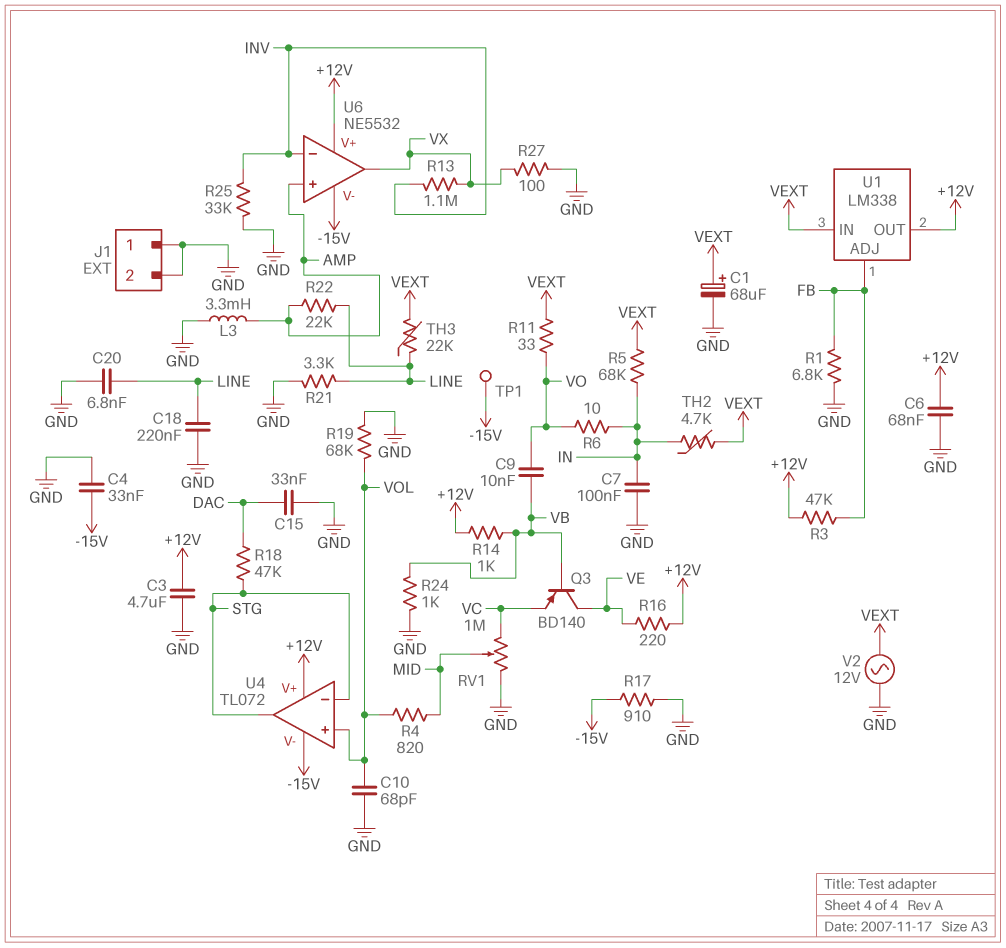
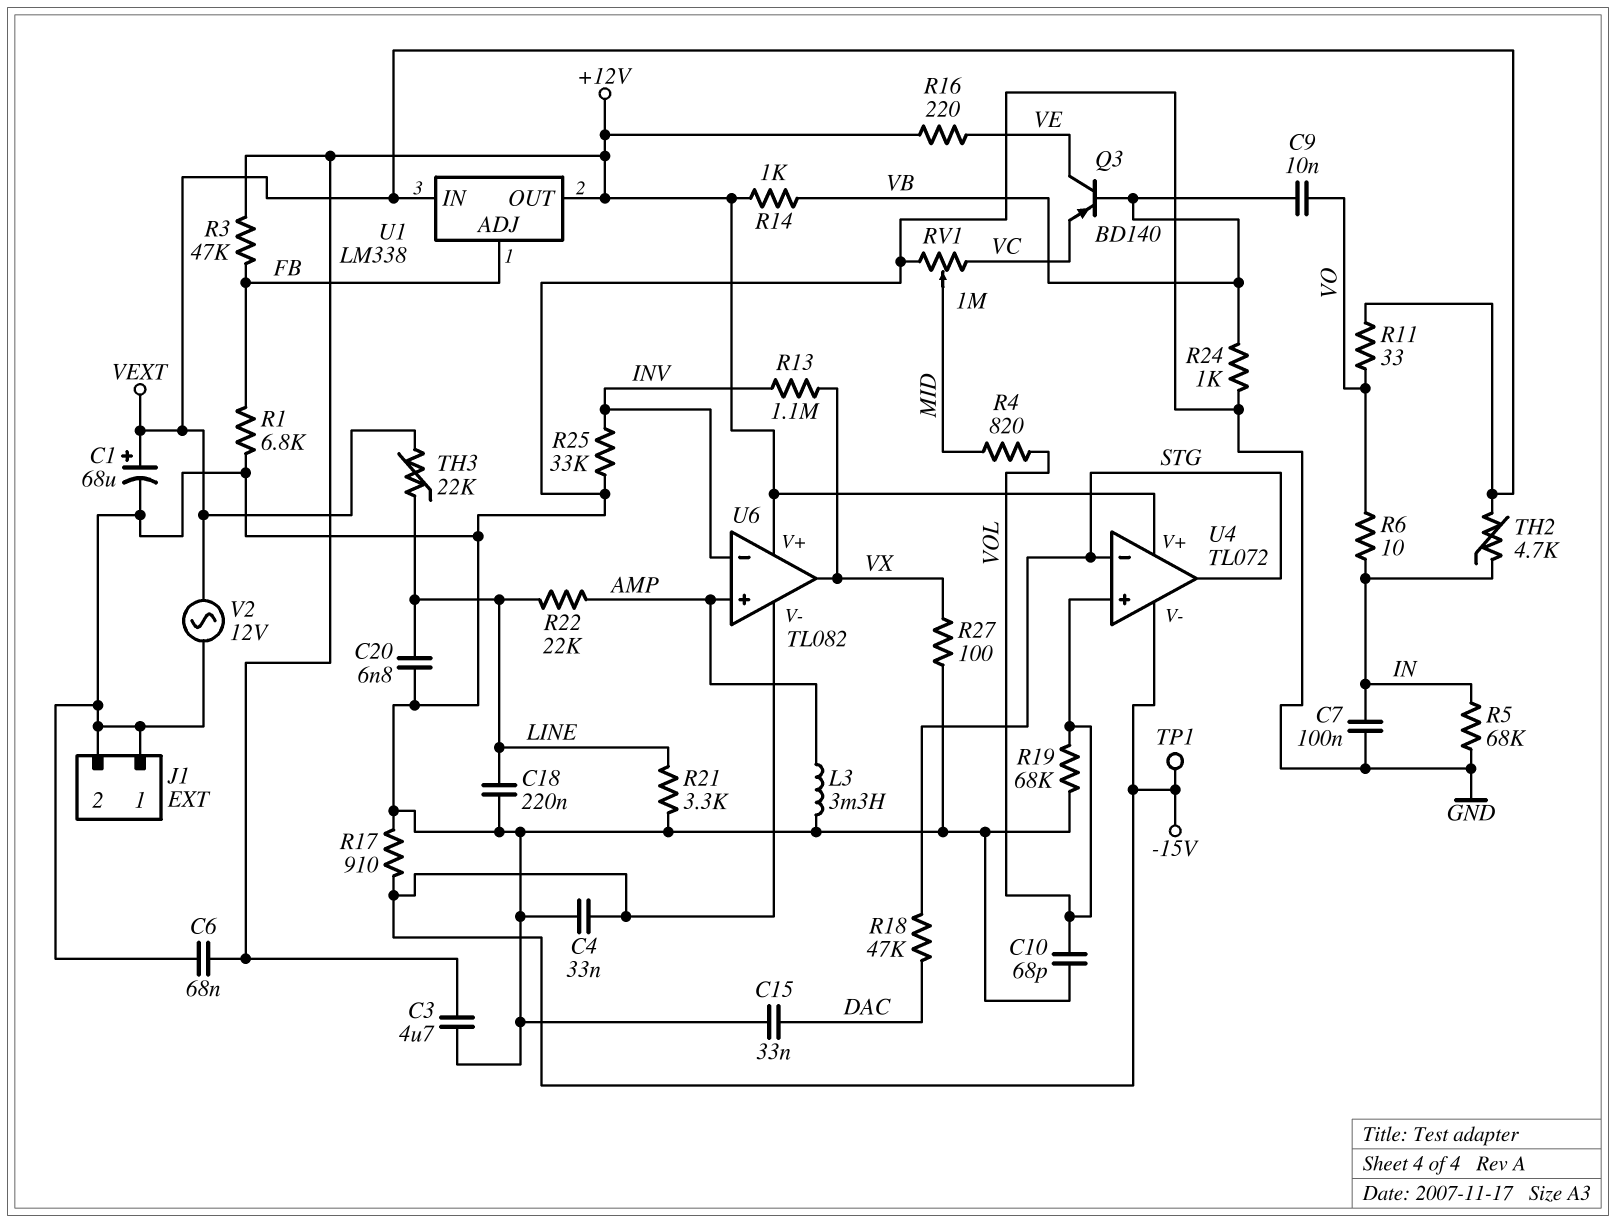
R5: 68k (IN, VEXT) -> 68k (GND, IN)
U6: NE5532 -> TL082

